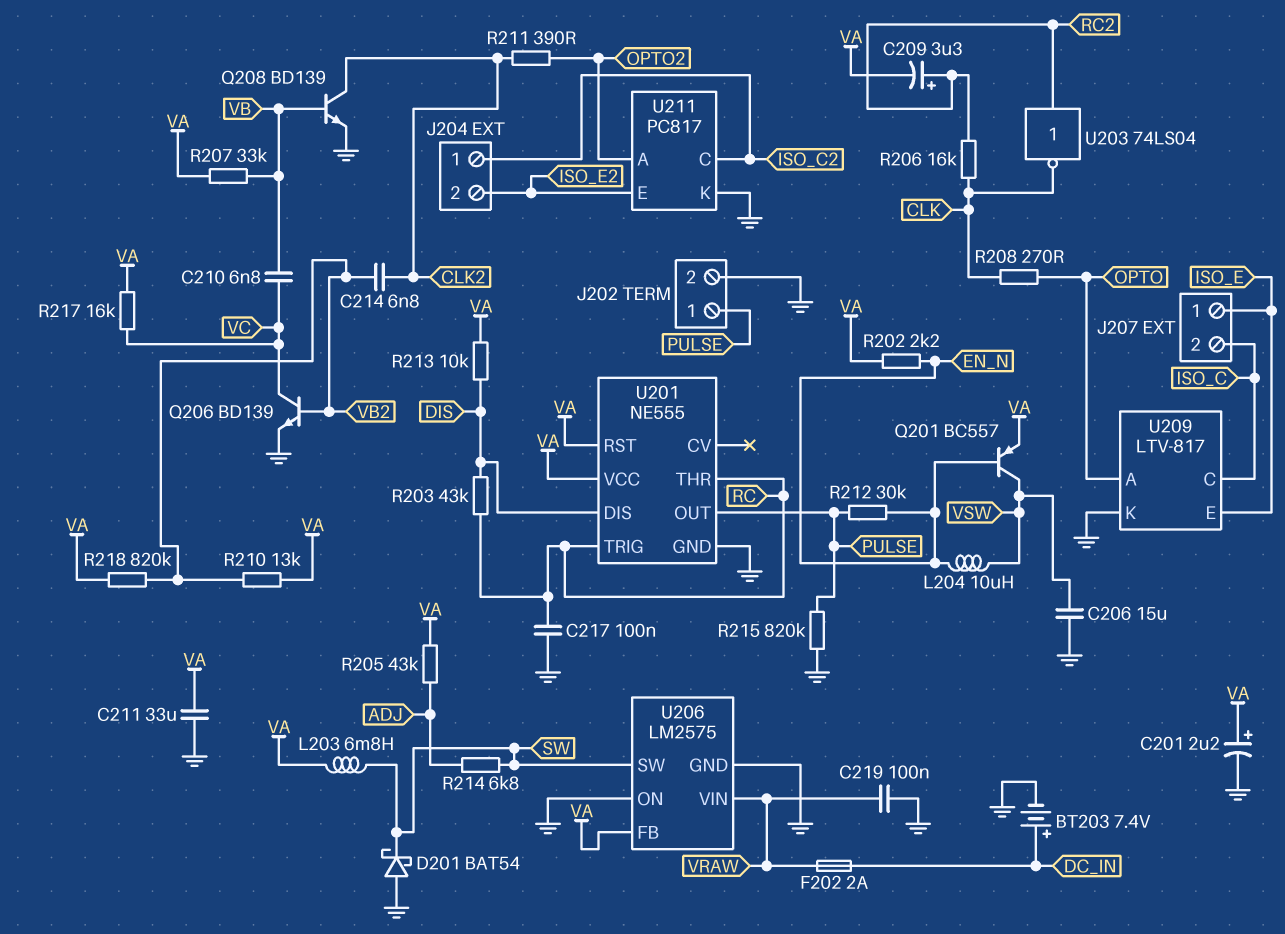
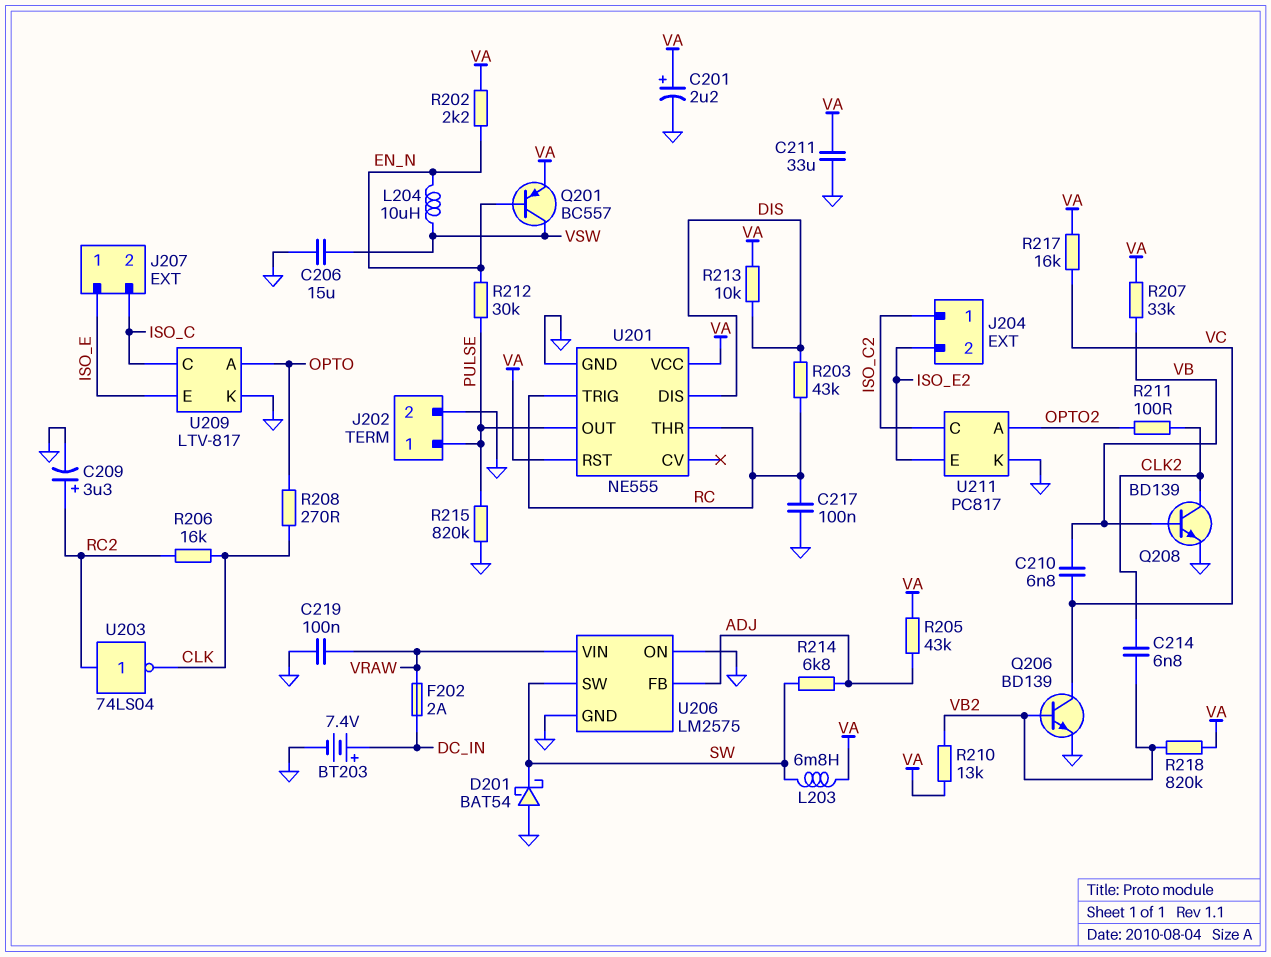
C209: 3.3uF (plus RC2, minus VA) -> 3.3uF (plus RC2, minus GND)
R211: 390 (CLK2, OPTO2) -> 100 (CLK2, OPTO2)
U206 pin FB: VA -> ADJ

